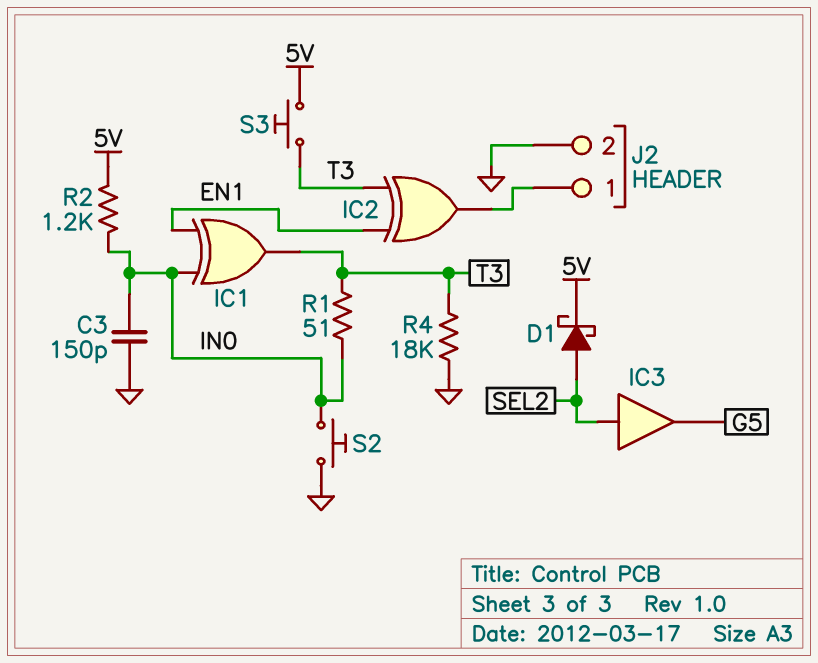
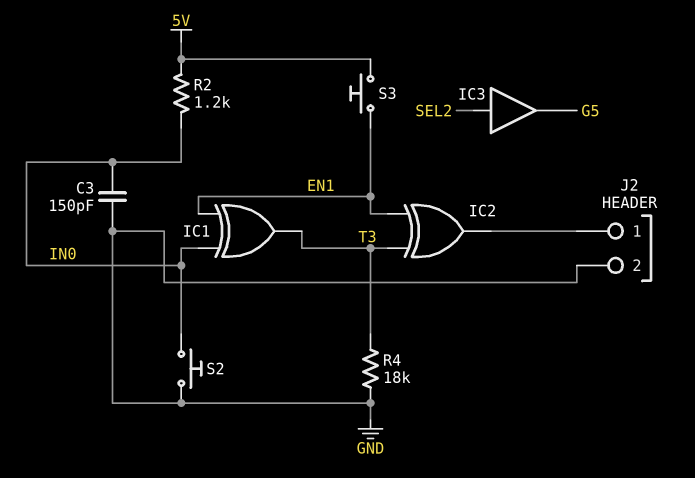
D1: schottky (A SEL2, K 5V) -> none
R1: 51 (IN0, T3) -> none
S3: button (5V, T3) -> button (5V, EN1)

